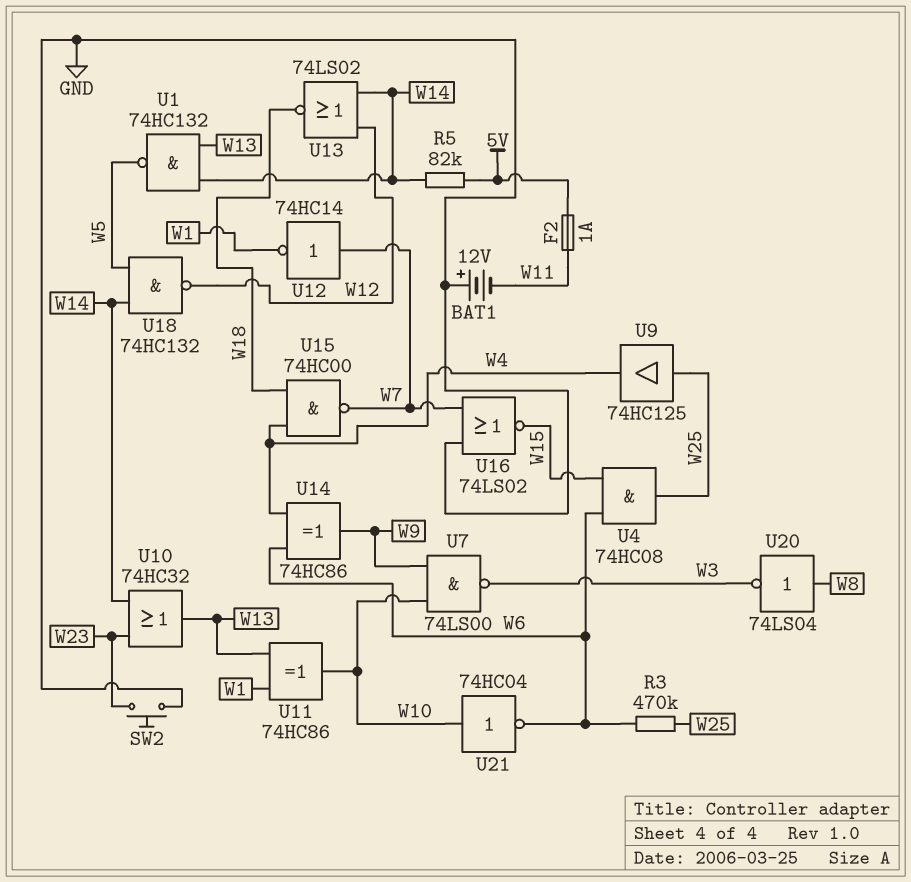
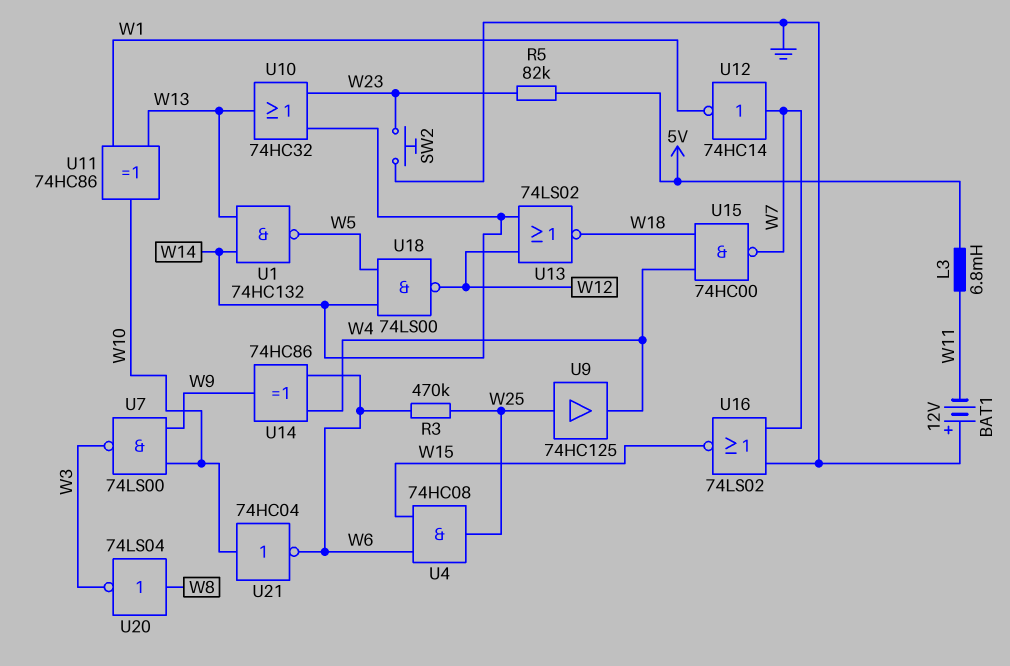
F2: 1A (5V, W11) -> none
L3: none -> 6.8mH (5V, W11)
R5: 82k (5V, W14) -> 82k (5V, W23)
U18: NAND 74HC132 (in W5, in W14, out W12) -> NAND 74LS00 (in W5, in W14, out W12)

